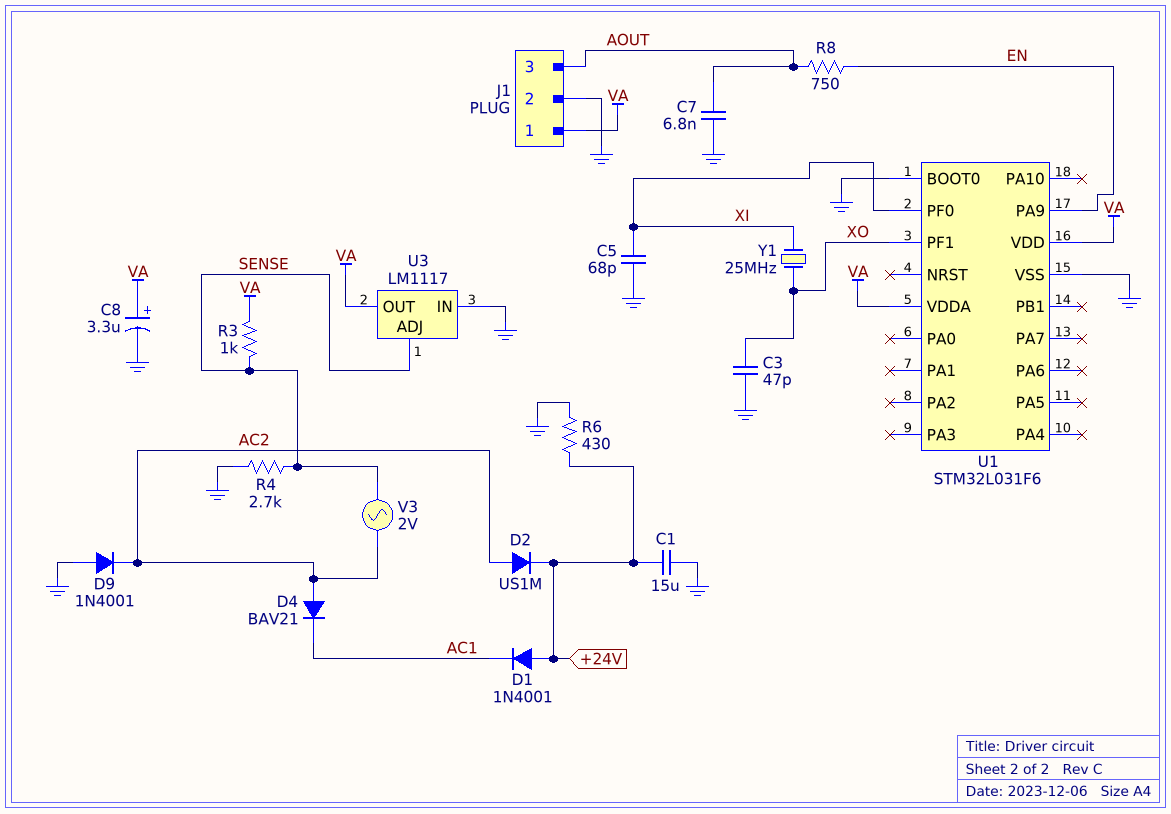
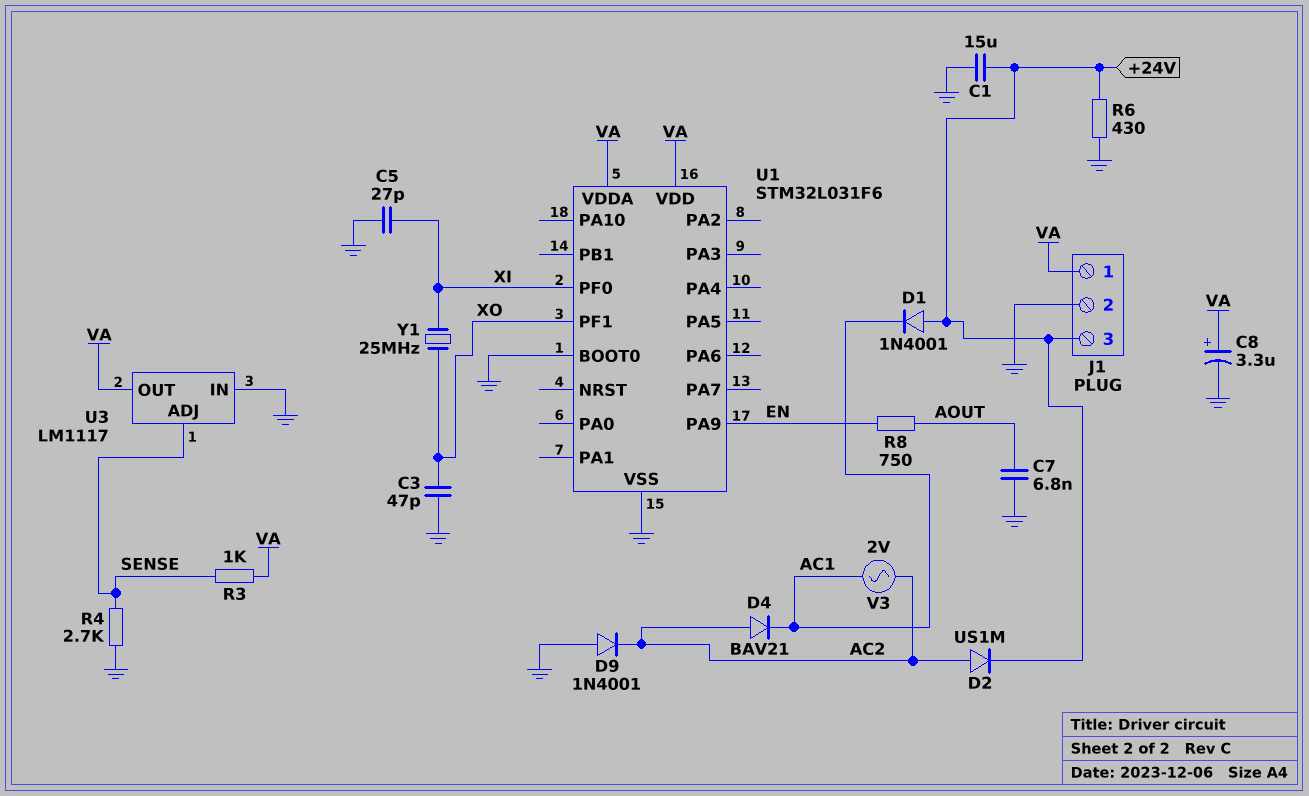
C5: 68pF (GND, XI) -> 27pF (GND, XI)
J1 pin 3: AOUT -> +24V
V3: AC 2V (AC2, SENSE) -> AC 2V (AC1, AC2)

